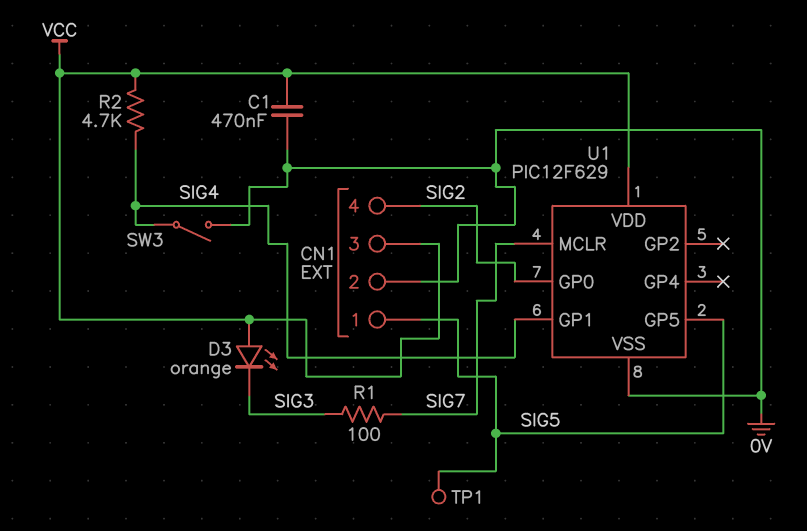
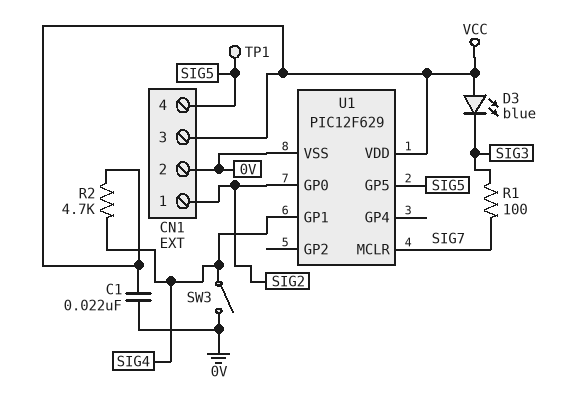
C1: 470nF (0V, VCC) -> 22nF (0V, VCC)
CN1 pin 1: SIG5 -> SIG2
CN1 pin 4: SIG2 -> SIG5
D3: LED orange (A VCC, K SIG3) -> LED blue (A VCC, K SIG3)

